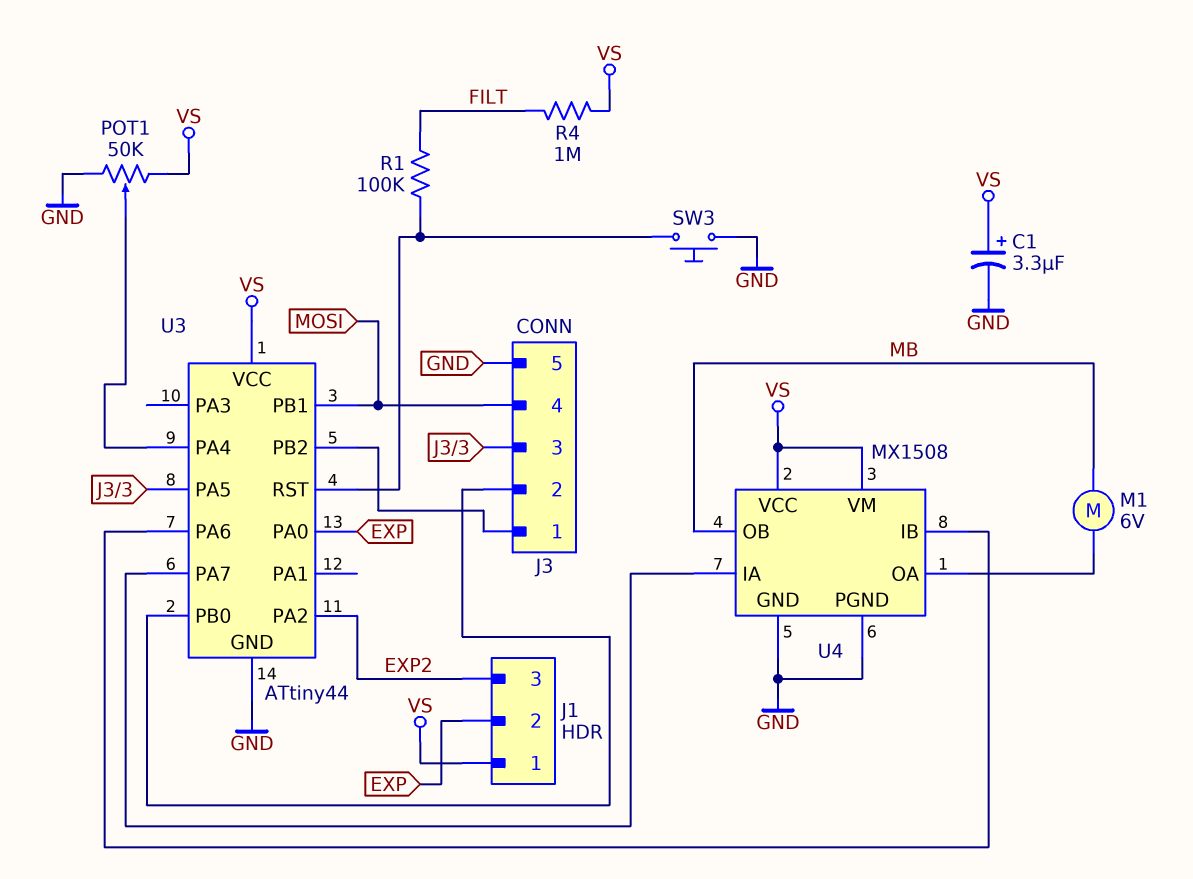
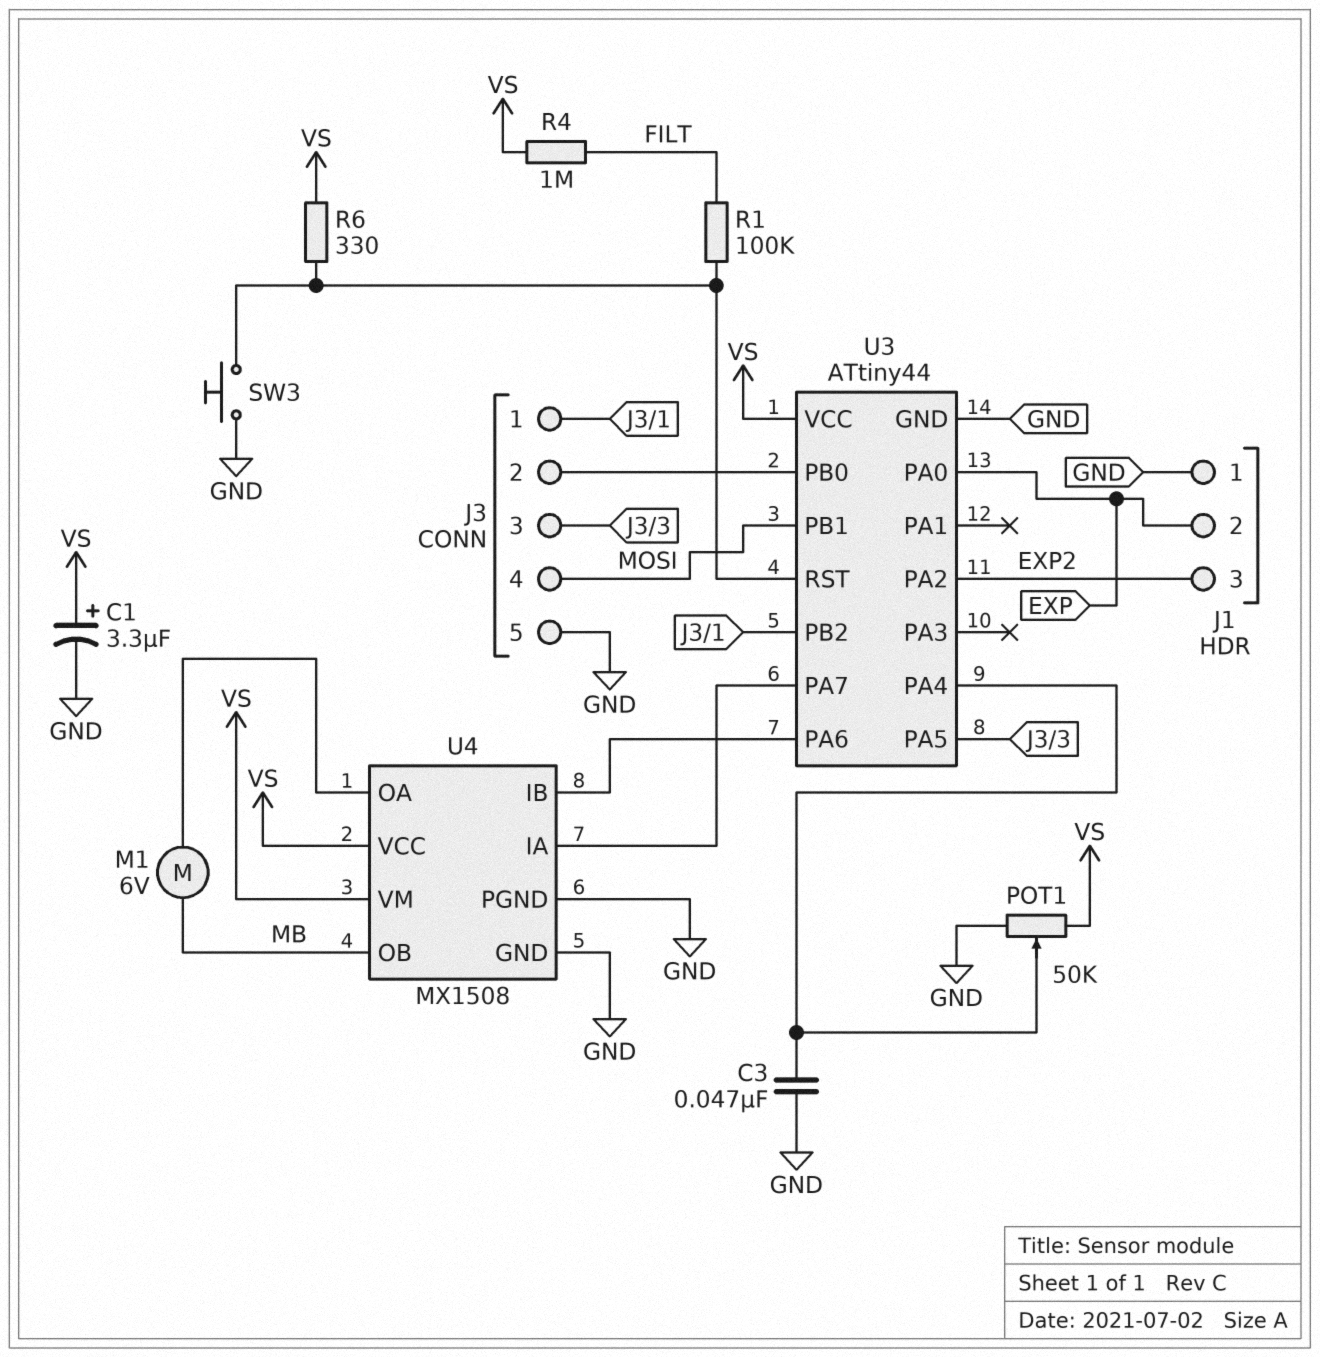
C3: none -> 47nF (GND, U3/PA4)
J1 pin 1: VS -> GND
R6: none -> 330 (U3/RST, VS)

